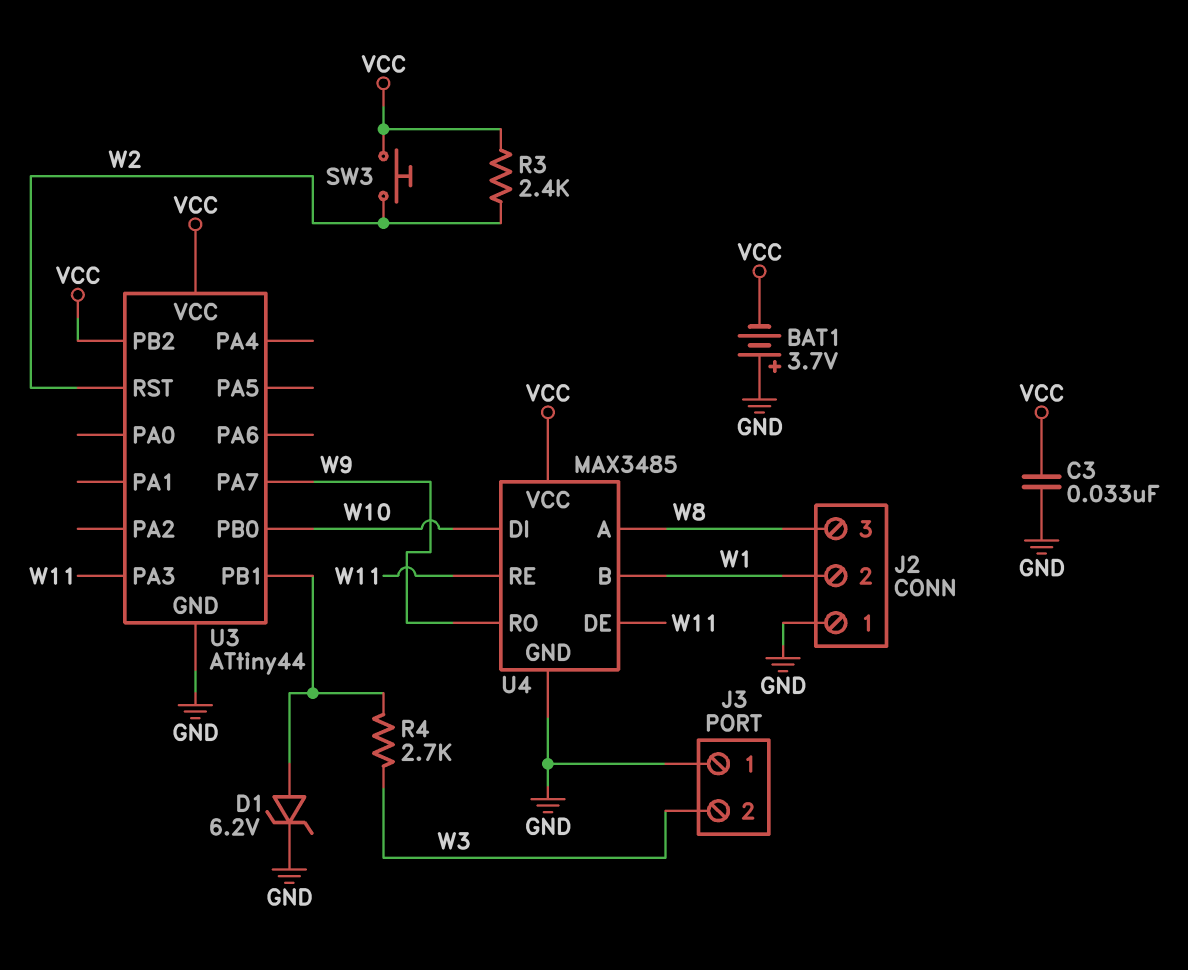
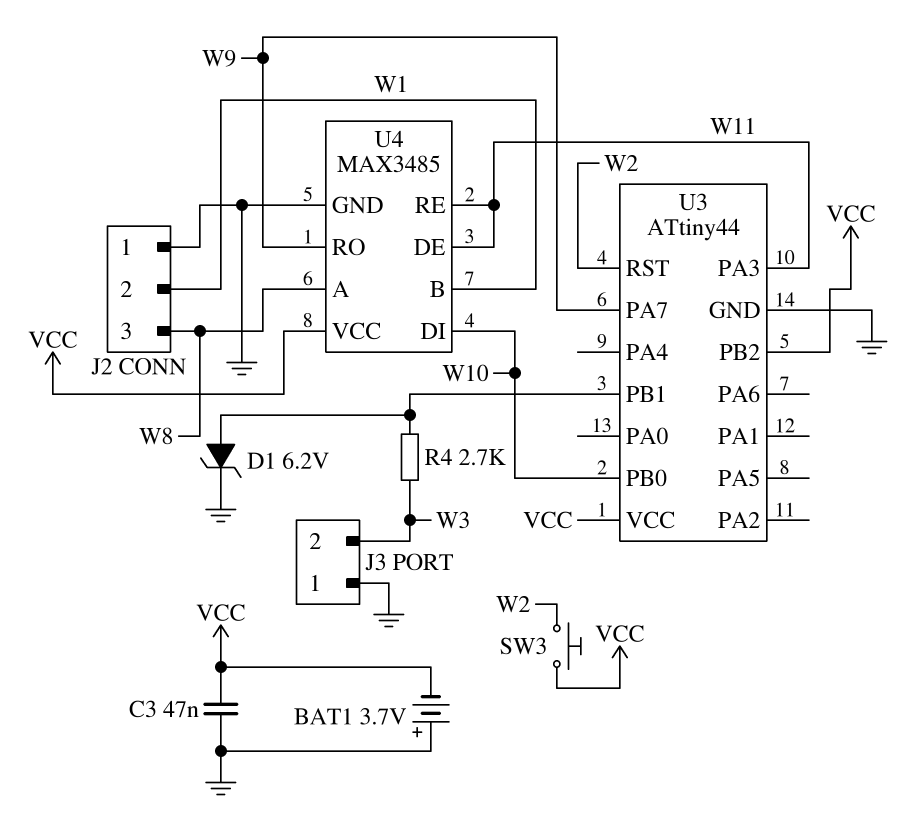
C3: 33nF (GND, VCC) -> 47nF (GND, VCC)
R3: 2.4k (VCC, W2) -> none

